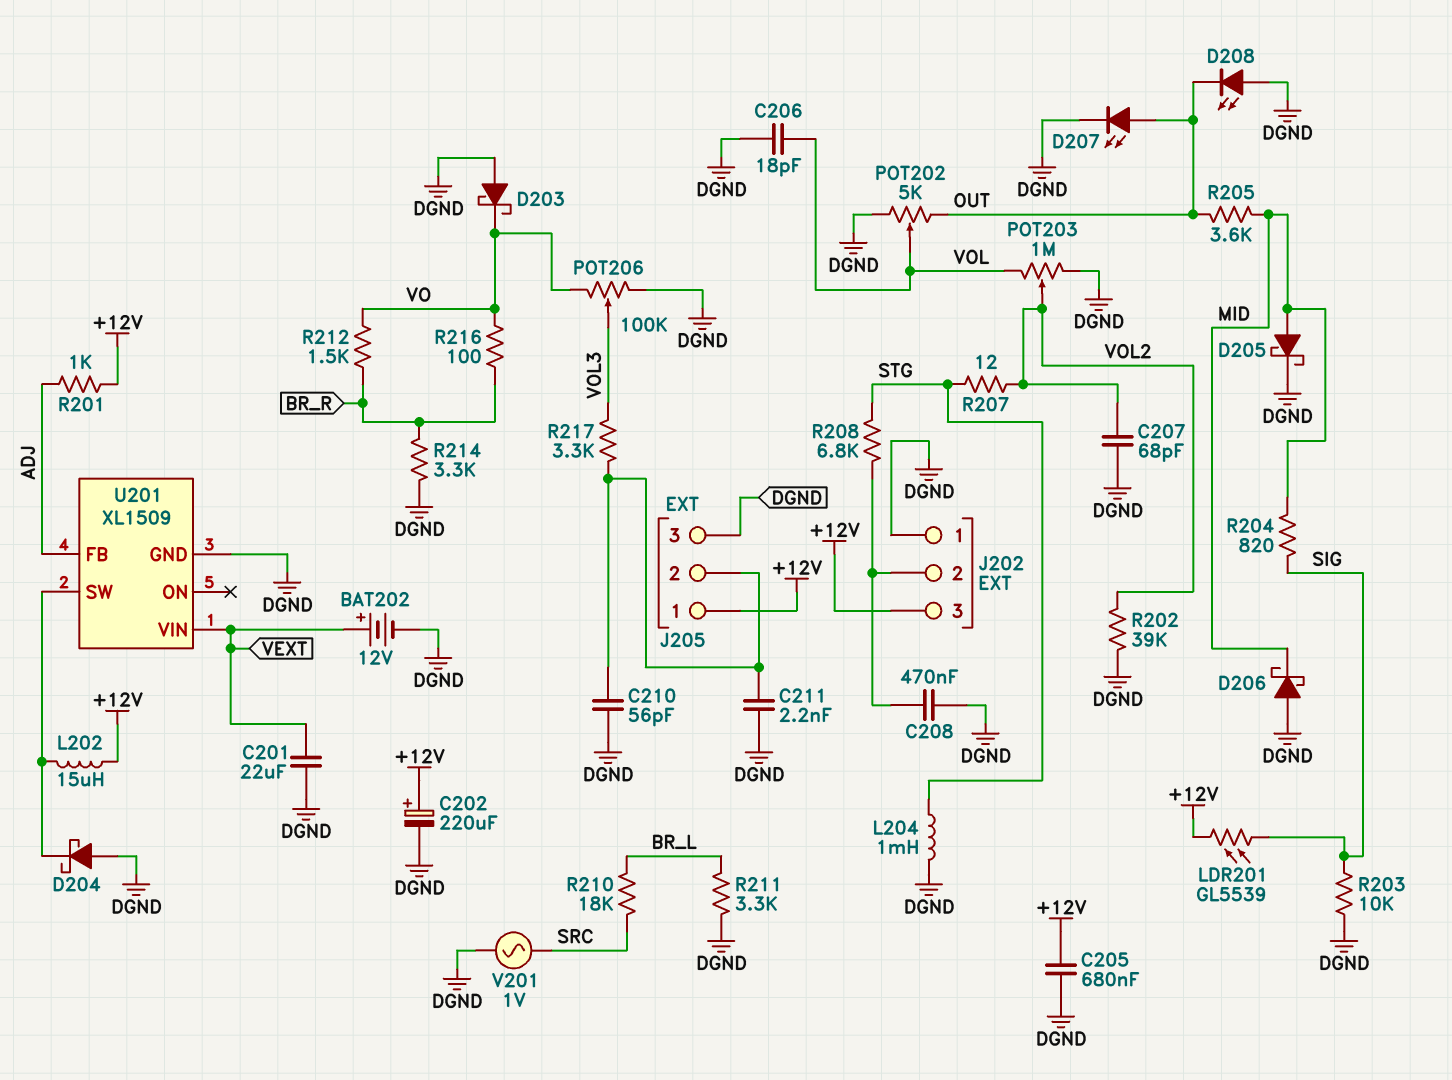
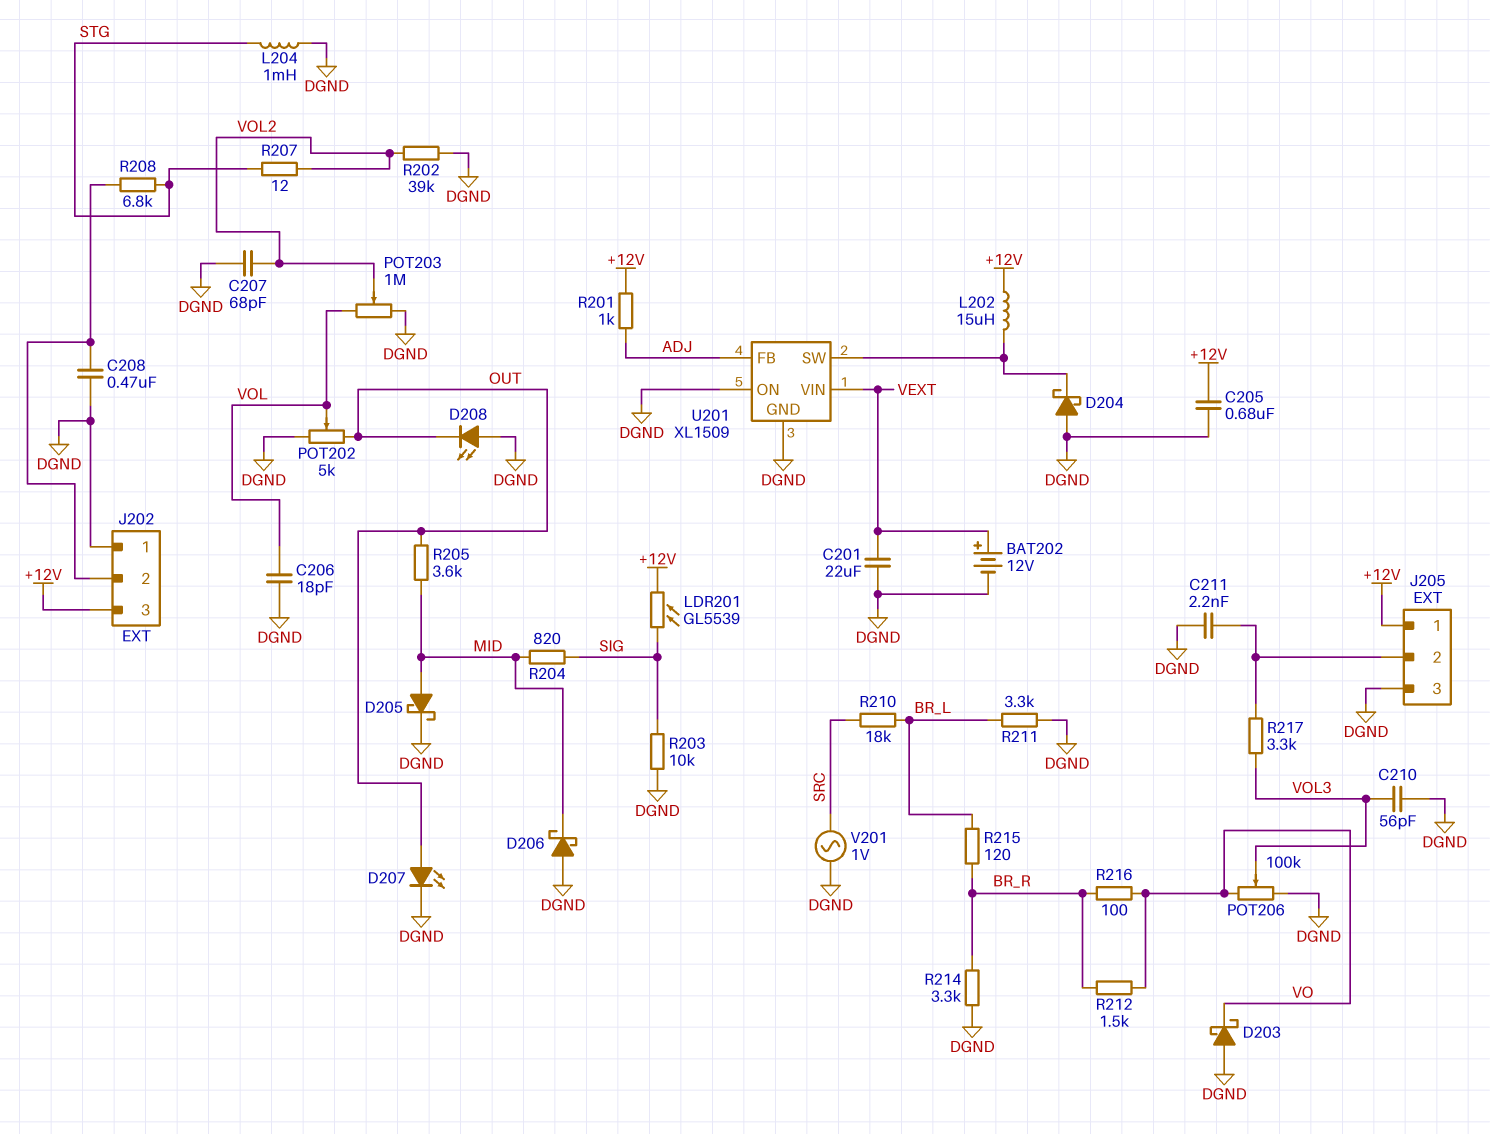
C202: 220uF (plus +12V, minus DGND) -> none
C210: 56pF (DGND, J205/2) -> 56pF (DGND, VOL3)
R215: none -> 120 (BR_L, BR_R)
U201 pin ON: none -> DGND

